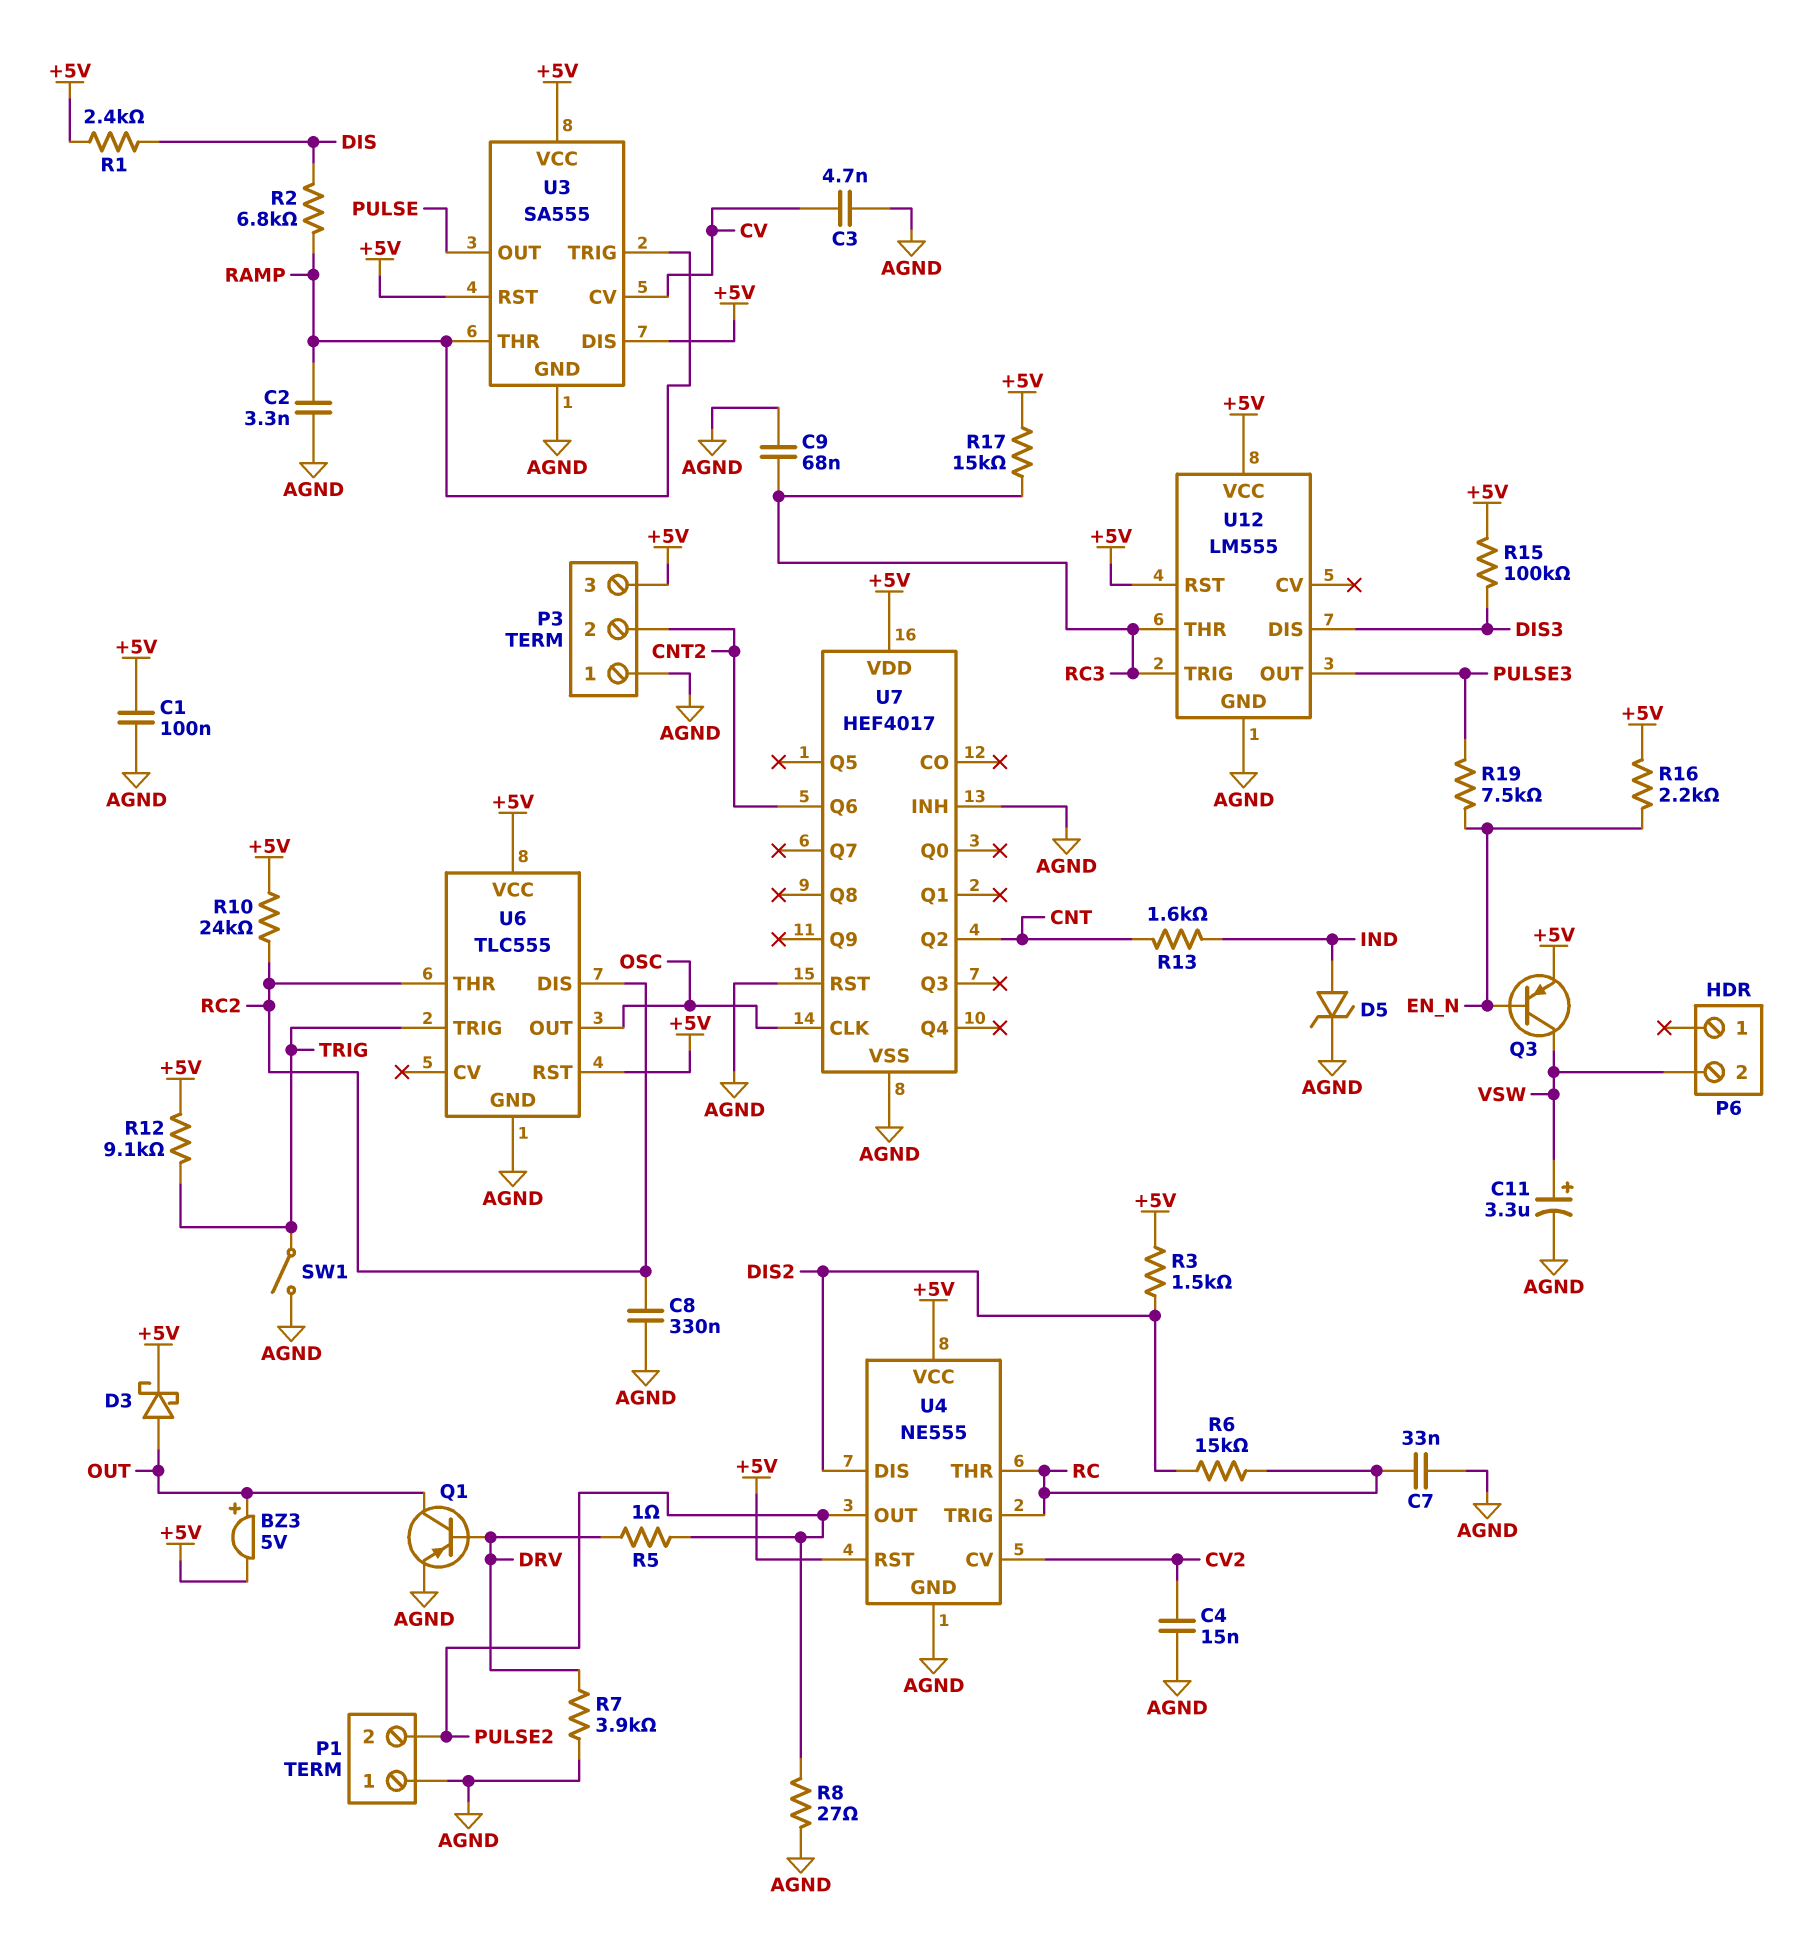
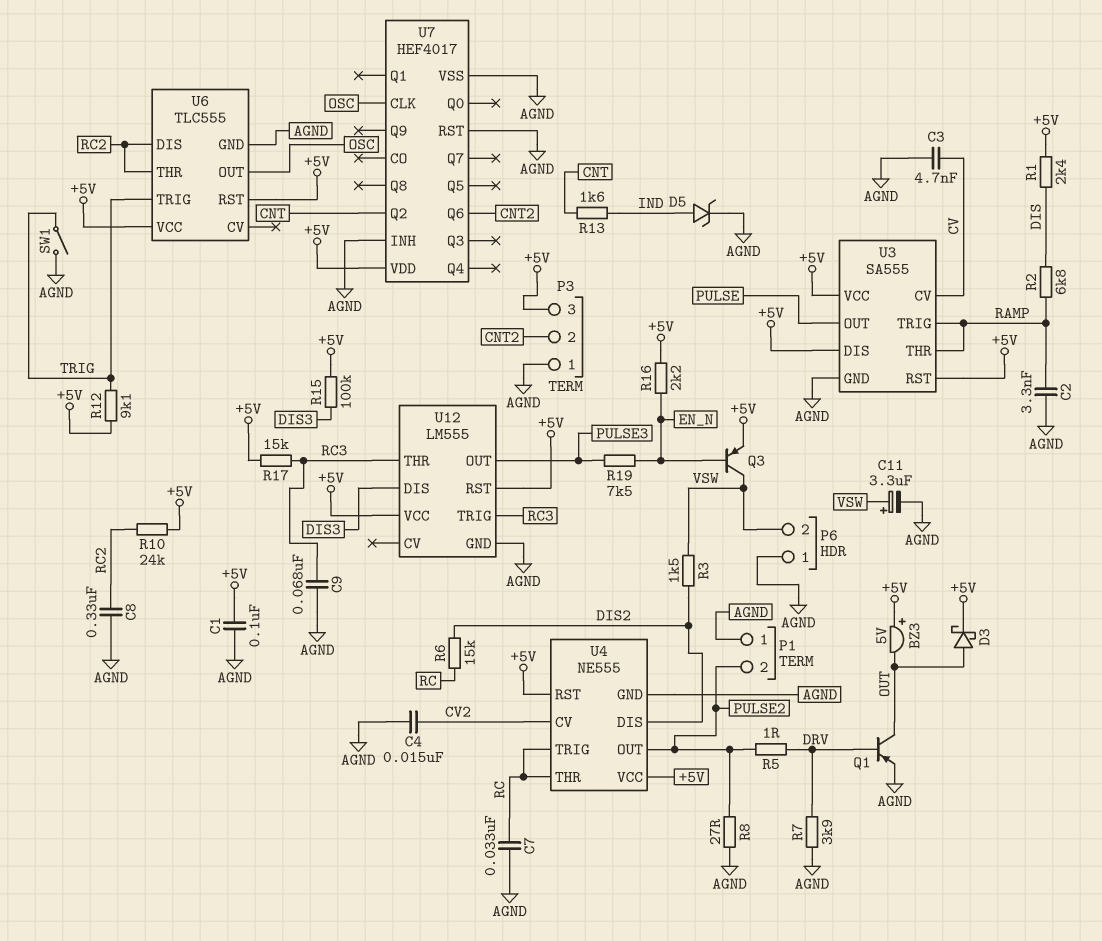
BZ3: buzzer 5V (plus OUT, minus +5V) -> buzzer 5V (plus +5V, minus OUT)
P6 pin 1: none -> AGND
R3: 1.5k (+5V, DIS2) -> 1.5k (DIS2, VSW)

